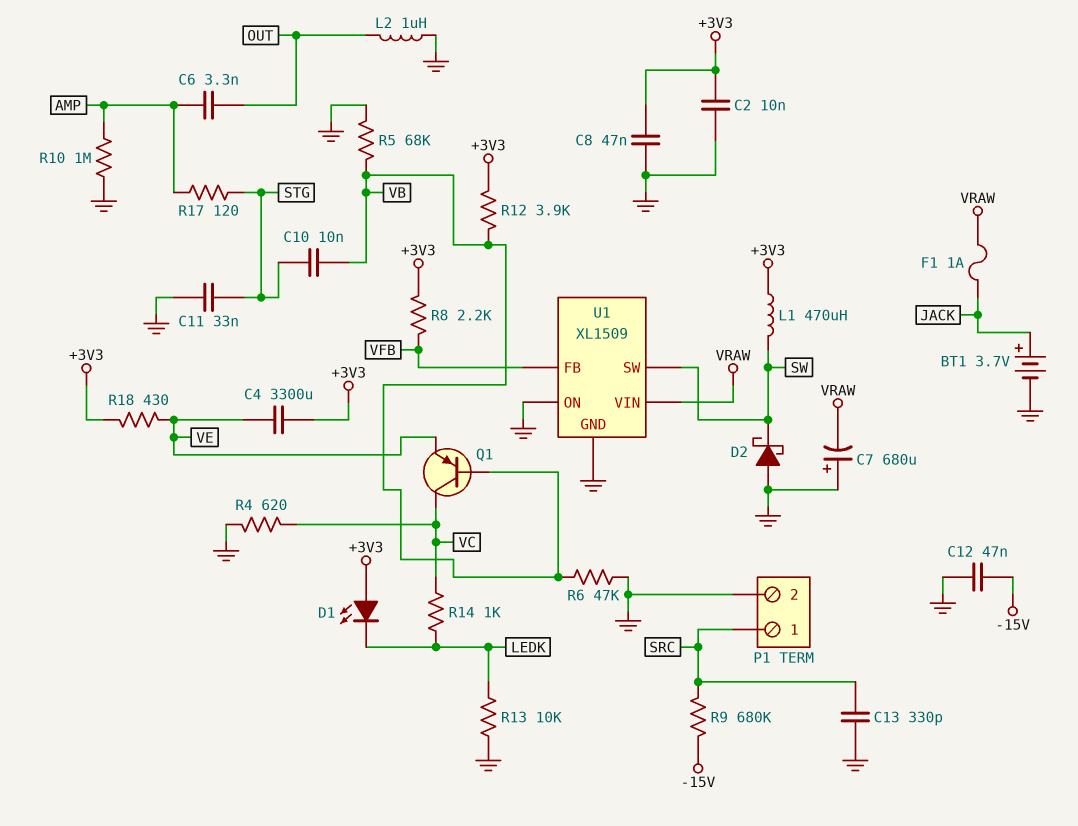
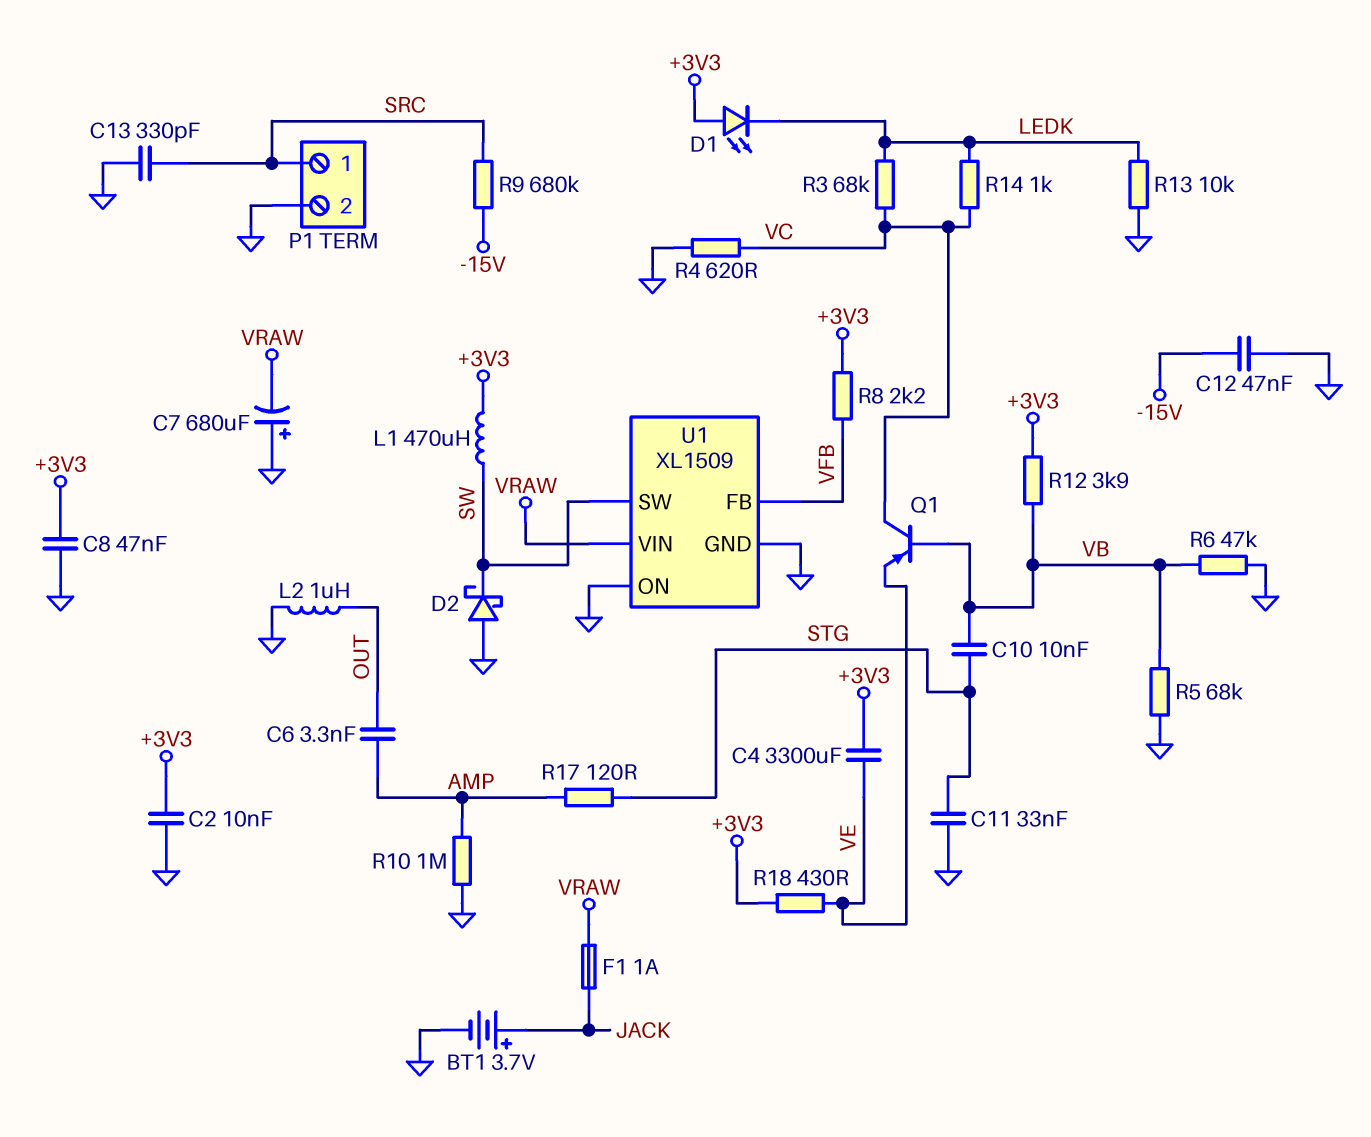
R3: none -> 68k (LEDK, VC)

